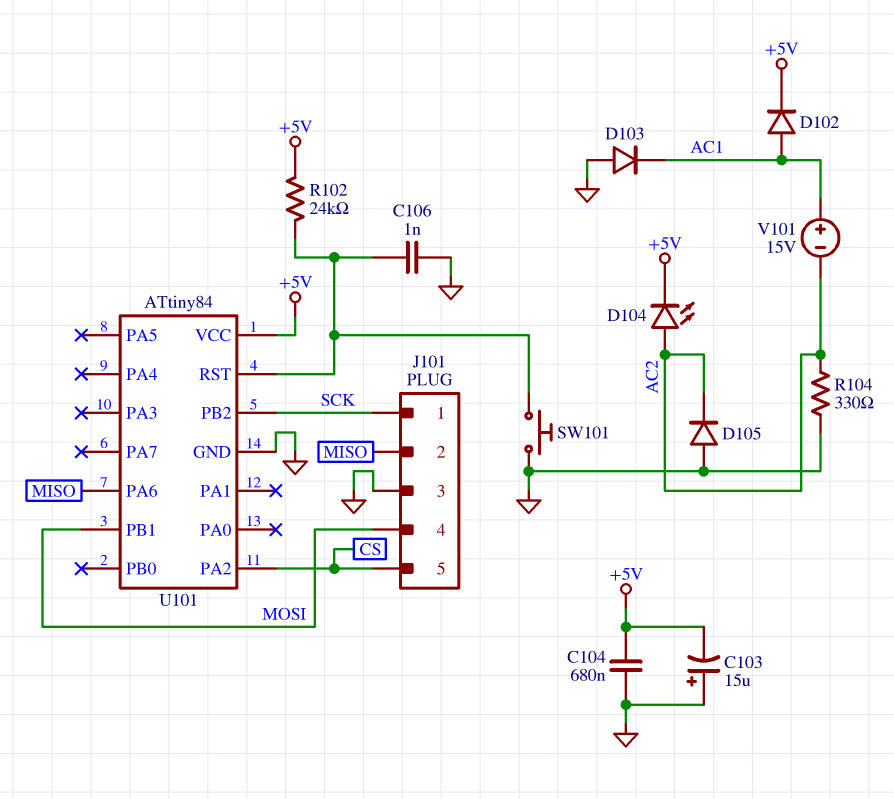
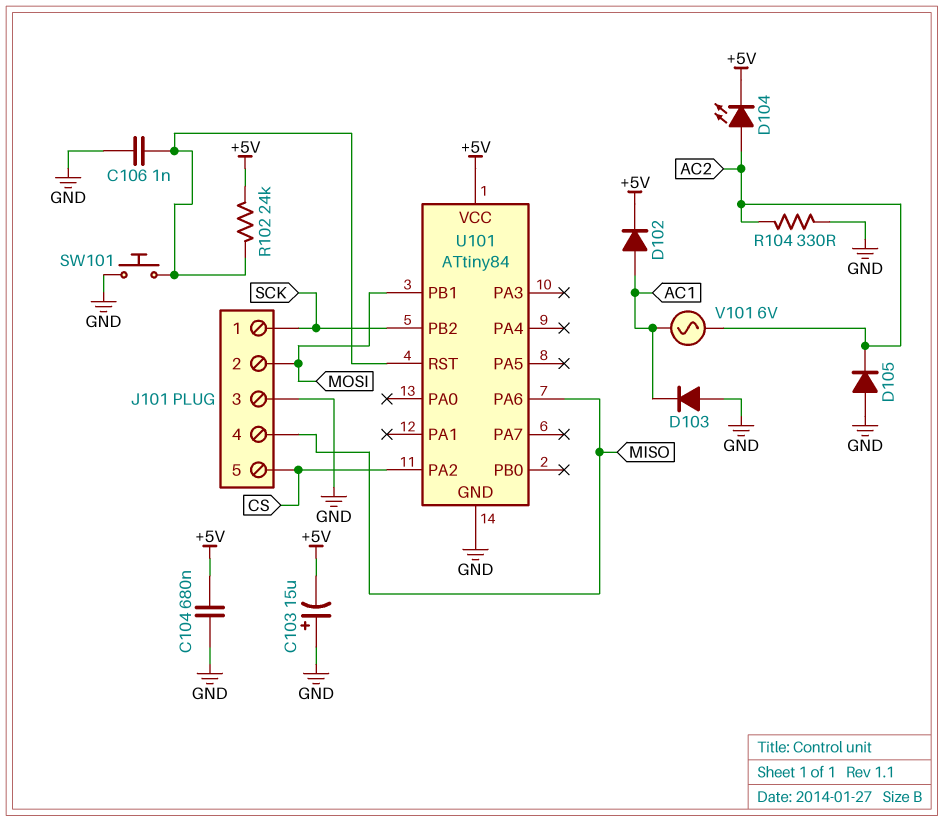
J101 pin 2: MISO -> MOSI
J101 pin 4: MOSI -> MISO
V101: 15V (plus AC1, minus AC2) -> AC 6V (AC1, AC2)

